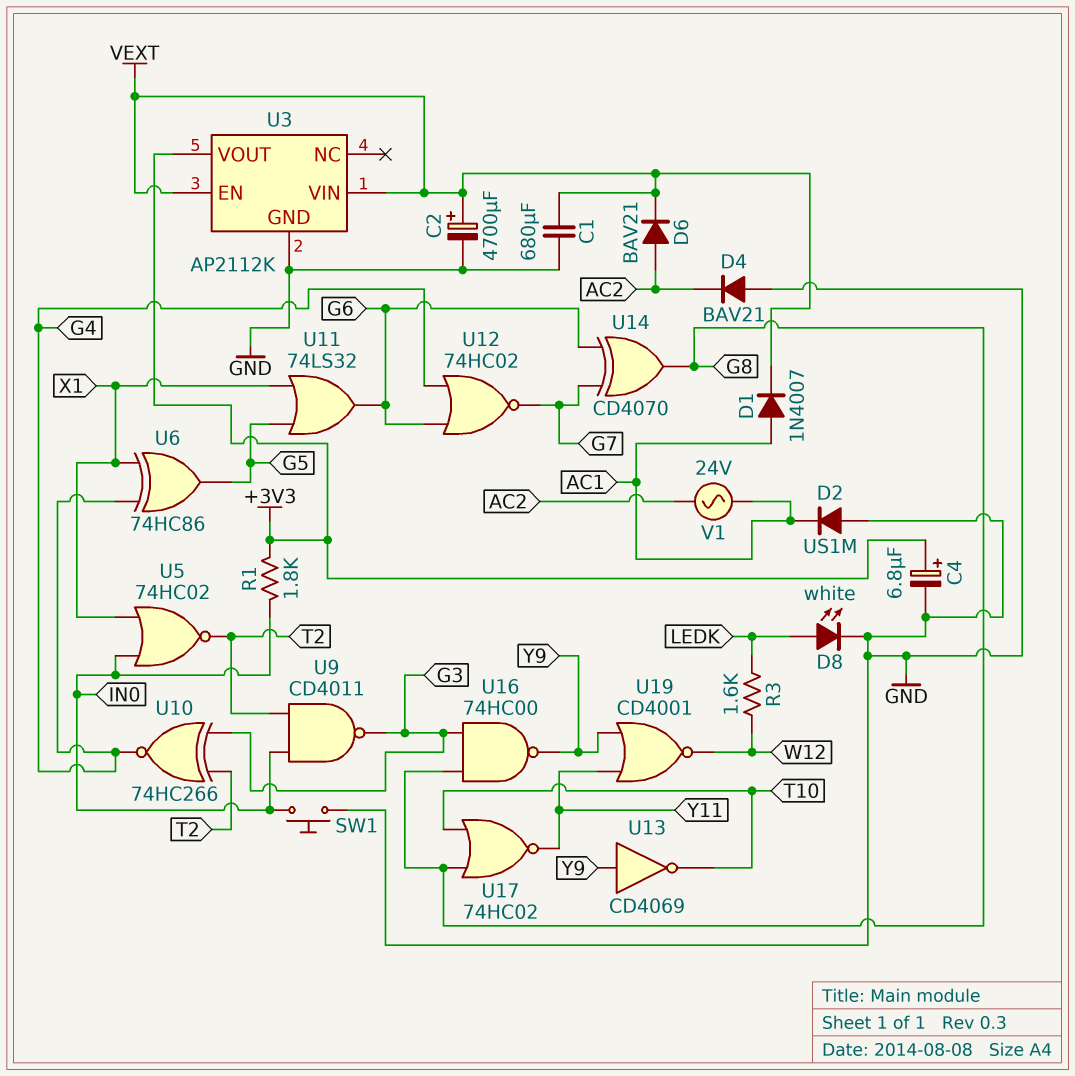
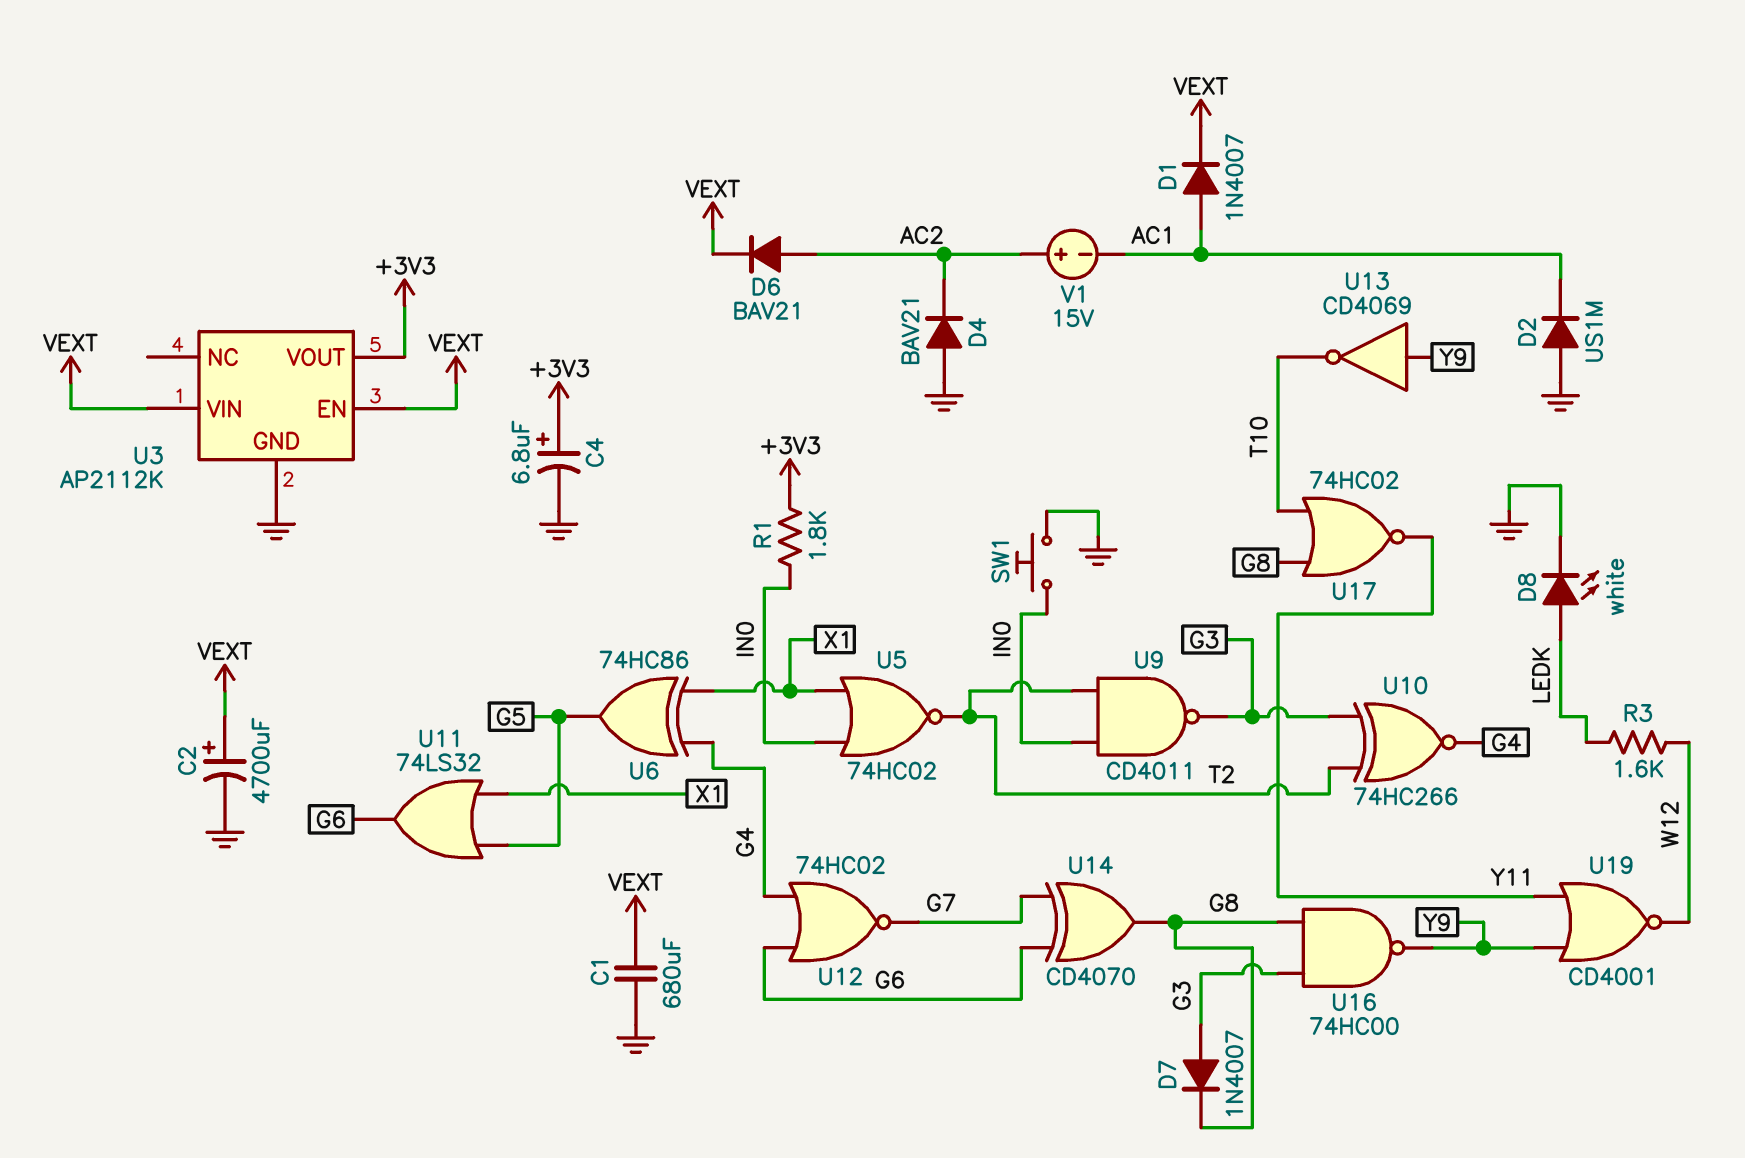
D7: none -> diode 1N4007 (A G3, K G8)
V1: AC 24V (AC1, AC2) -> 15V (plus AC2, minus AC1)

